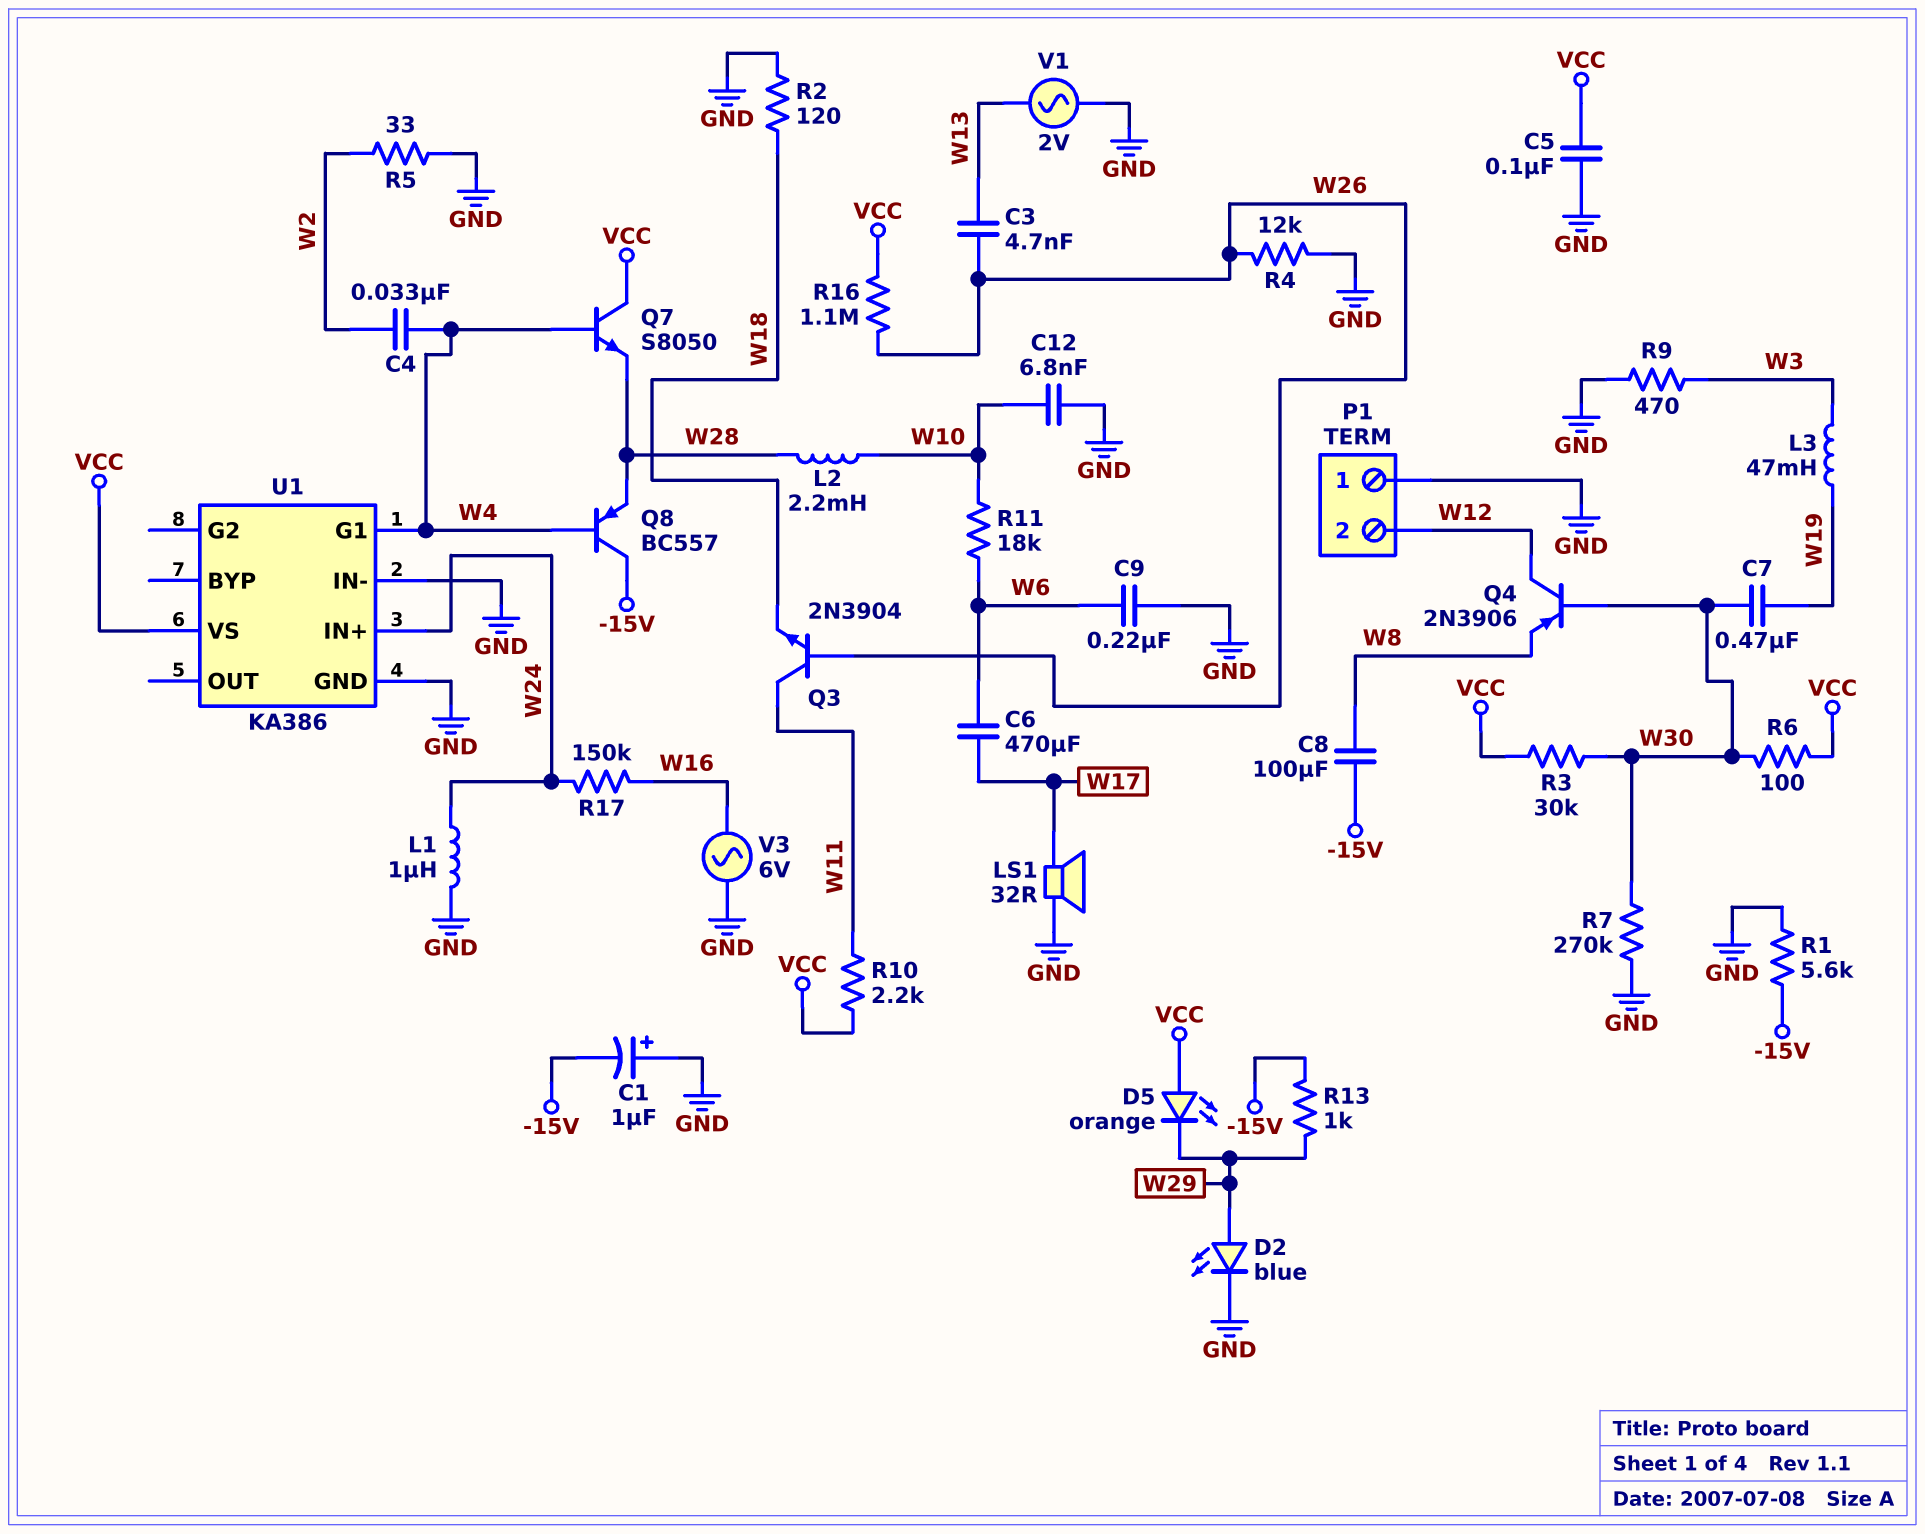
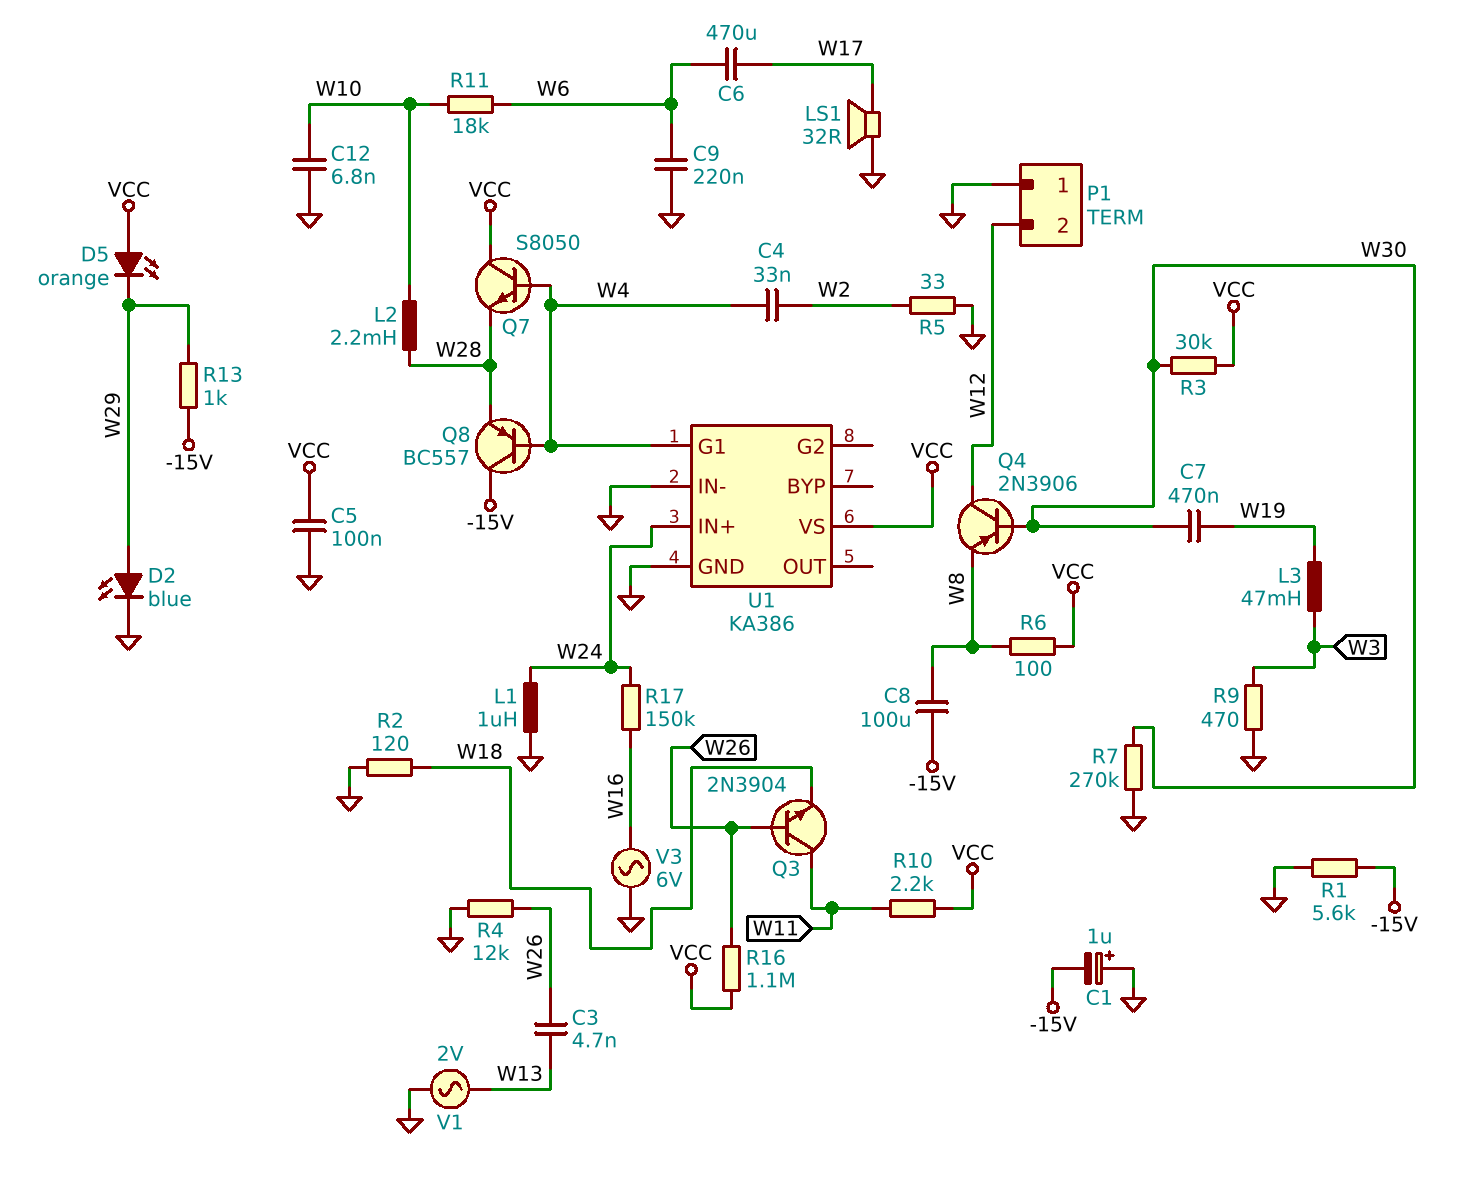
R6: 100 (VCC, W30) -> 100 (VCC, W8)

